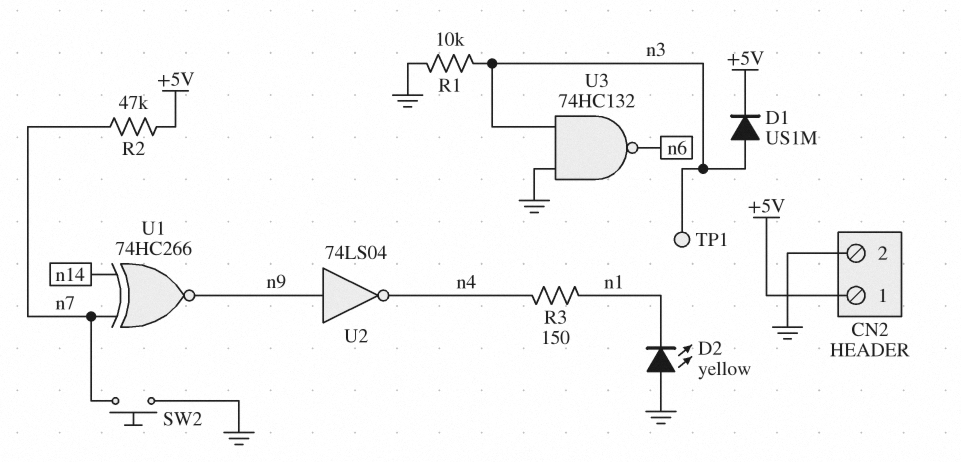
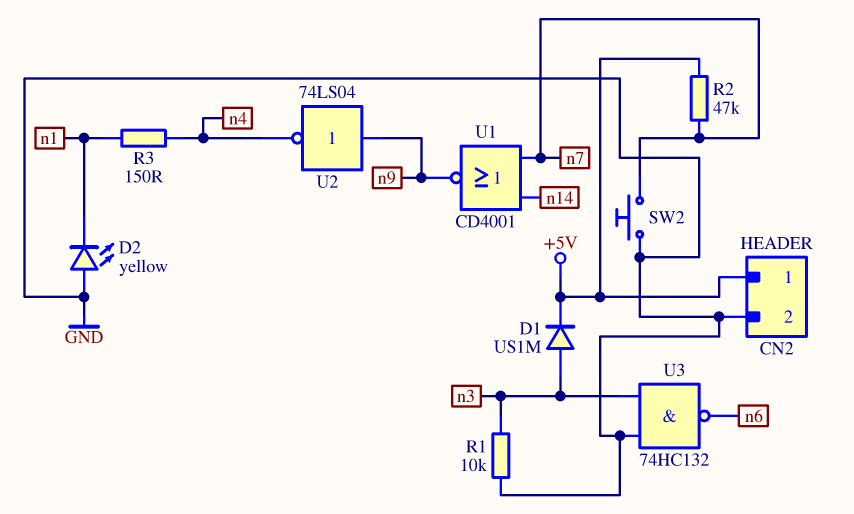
TP1: test point (n3) -> none
U1: XNOR 74HC266 (in n7, in n14, out n9) -> NOR CD4001 (in n7, in n14, out n9)

